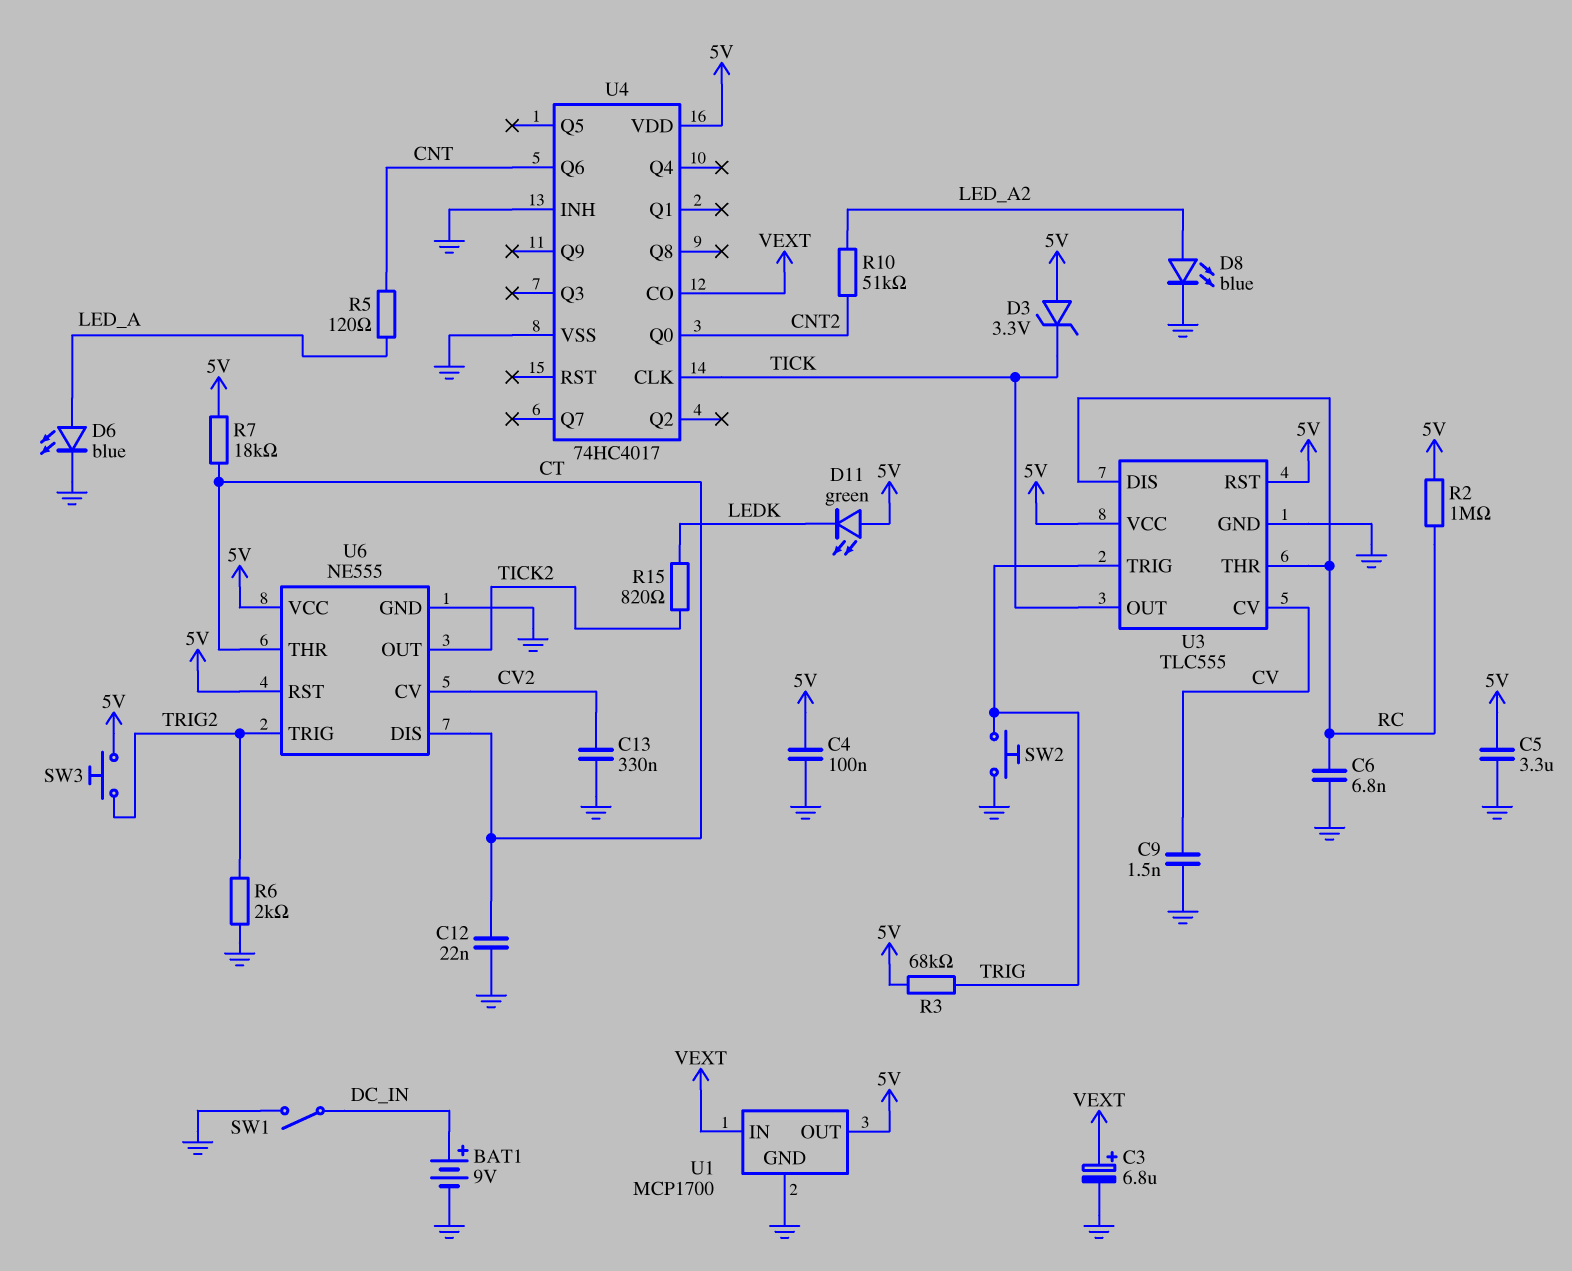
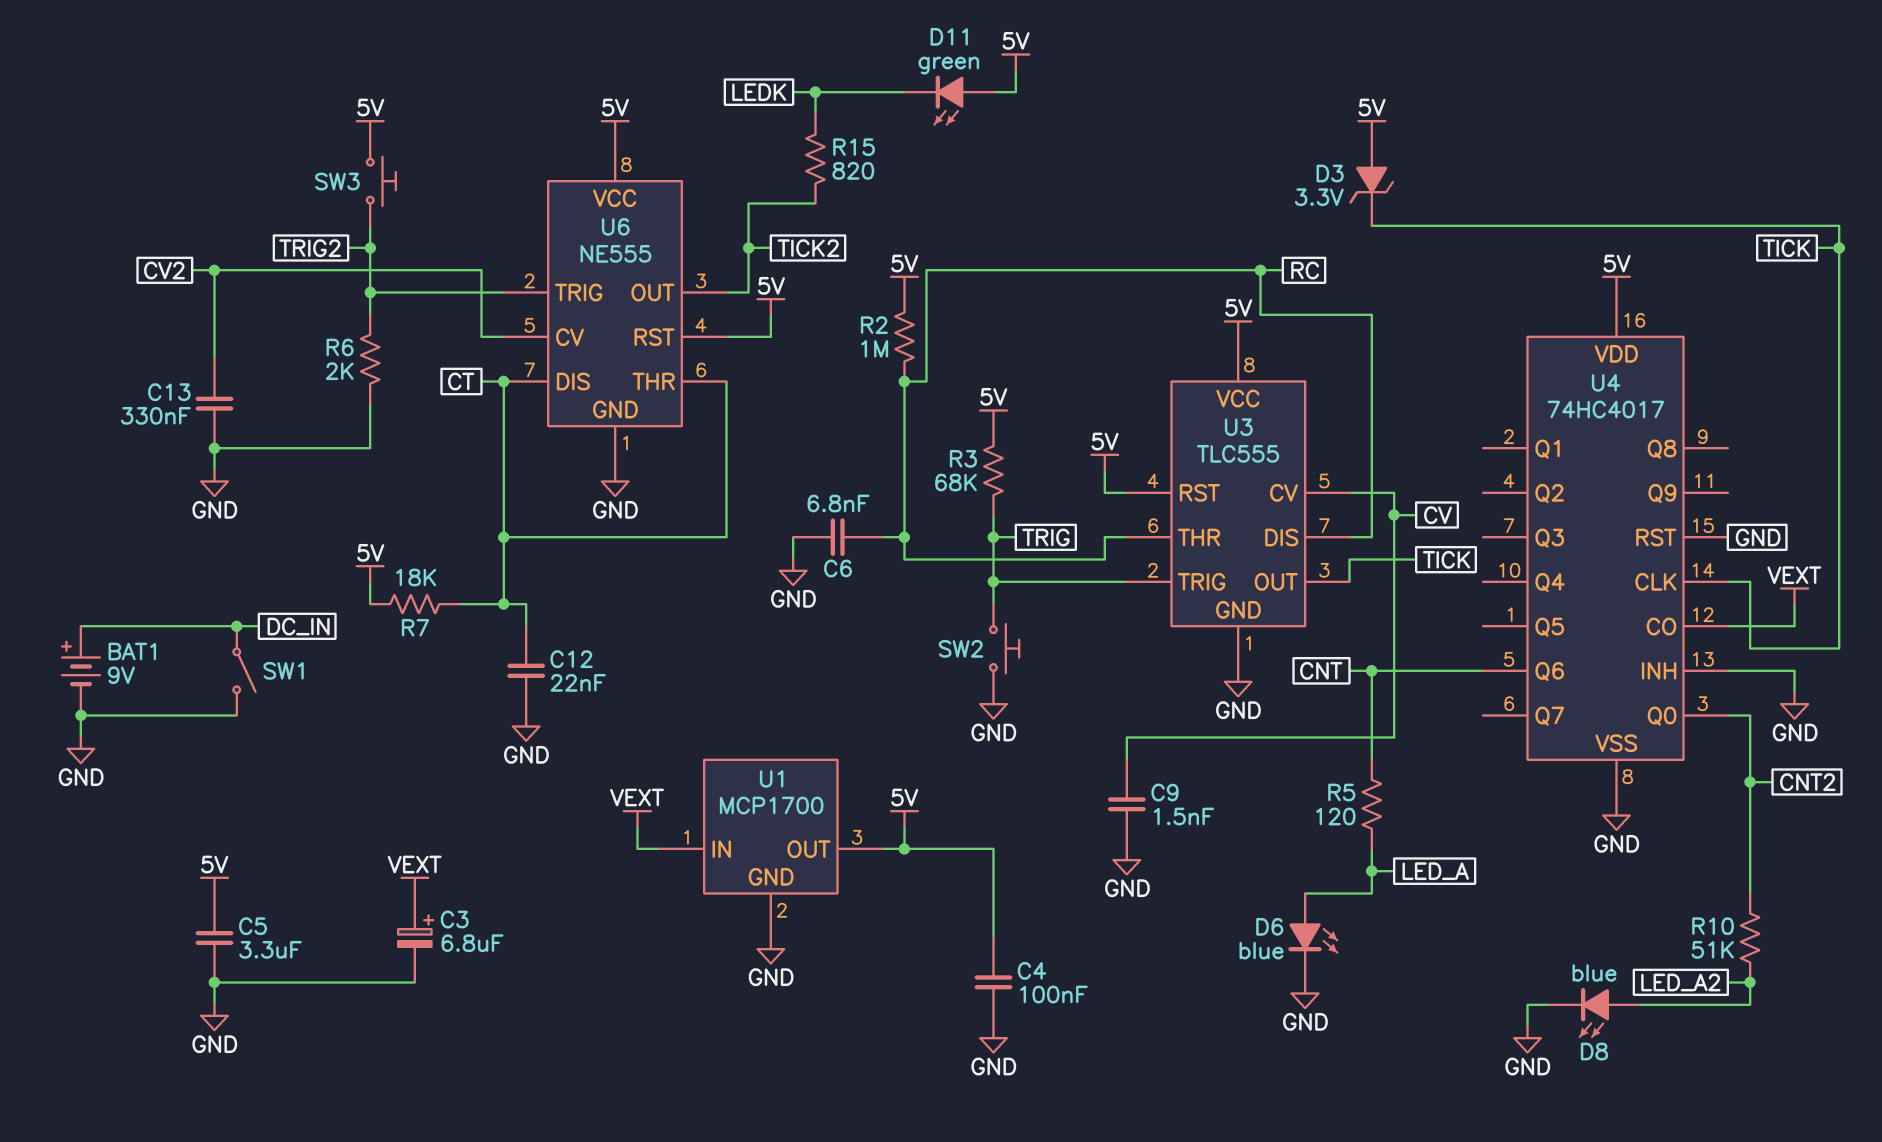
U4 pin RST: none -> GND

